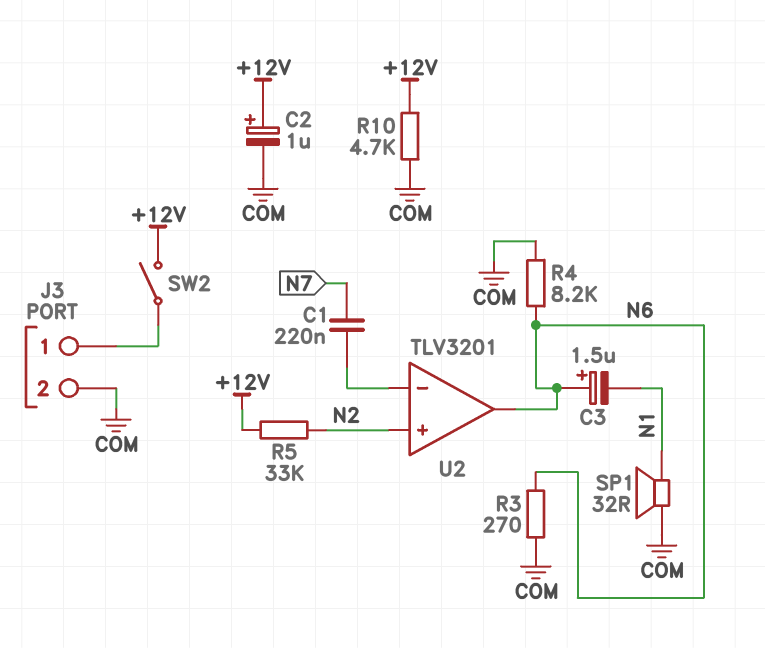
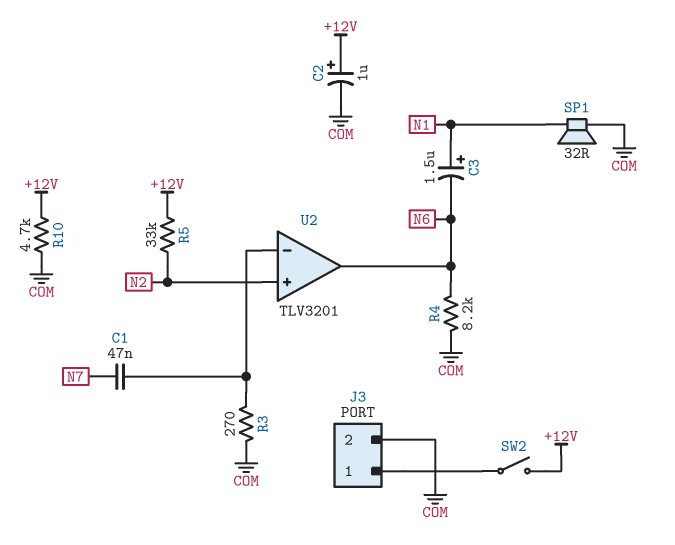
C1: 220nF (N7, U2/in-) -> 47nF (N7, U2/in-)
C3: 1.5uF (plus N6, minus N1) -> 1.5uF (plus N1, minus N6)
R3: 270 (COM, N6) -> 270 (COM, U2/in-)

